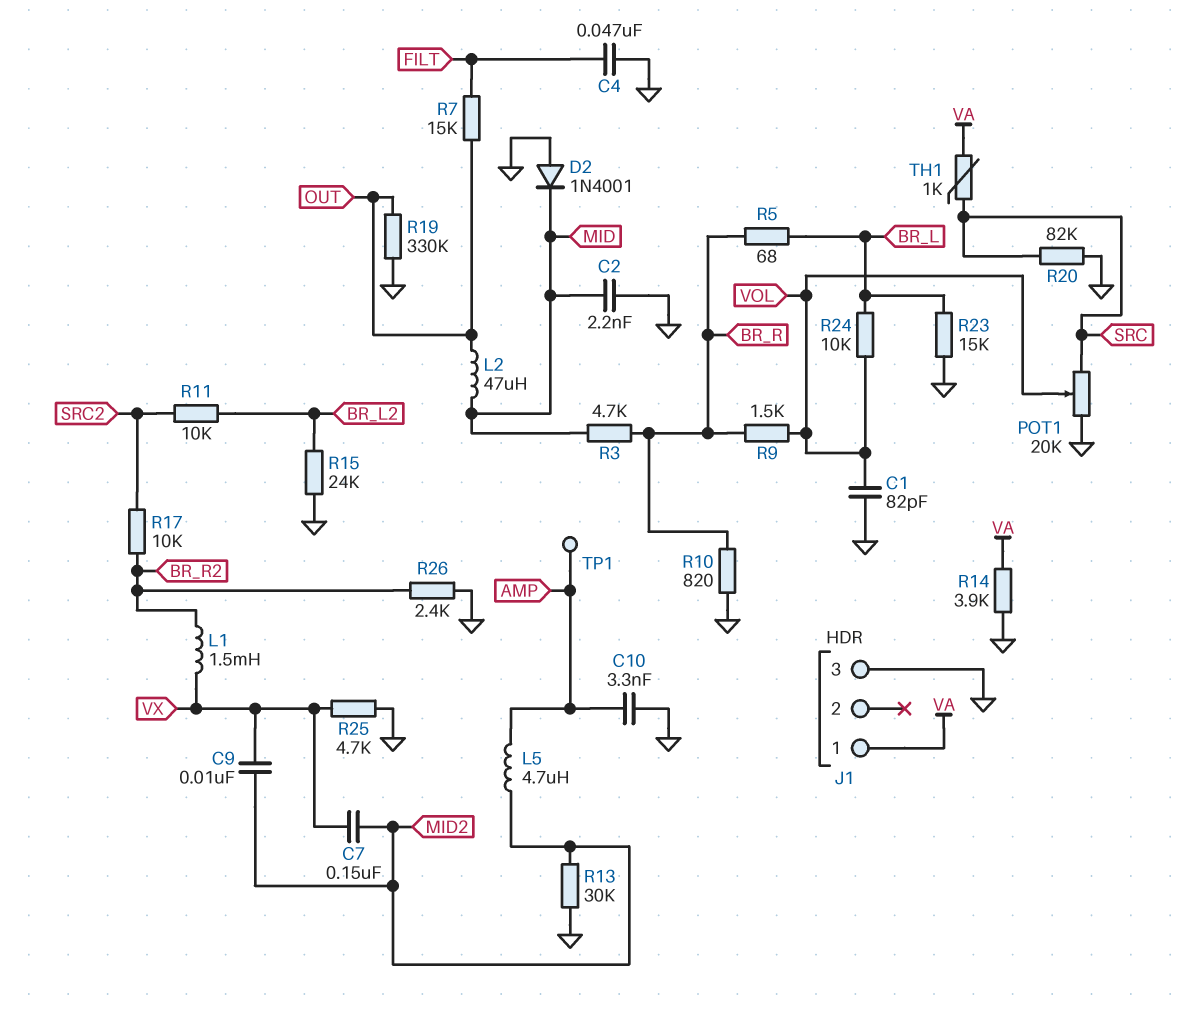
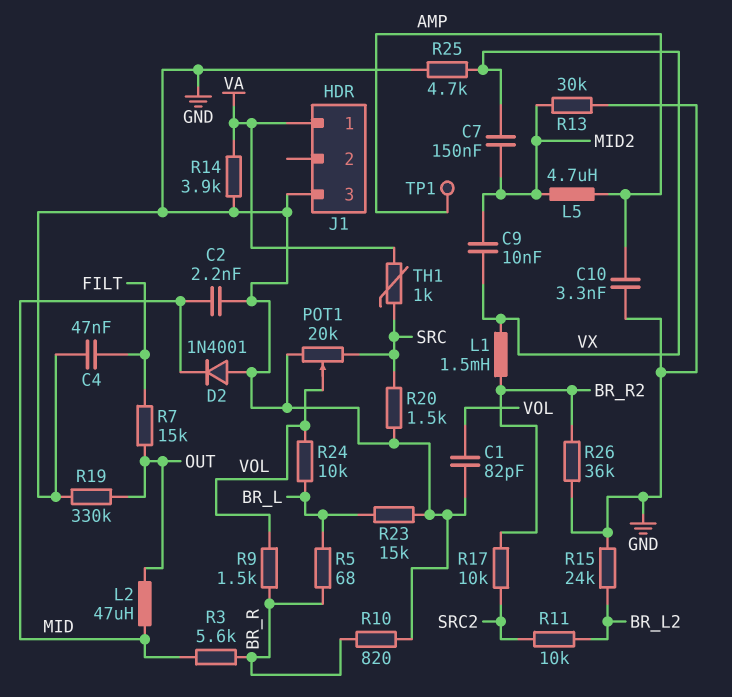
R3: 4.7k (BR_R, MID) -> 5.6k (BR_R, MID)
R20: 82k (GND, SRC) -> 1.5k (GND, SRC)
R26: 2.4k (BR_R2, GND) -> 36k (BR_R2, GND)

